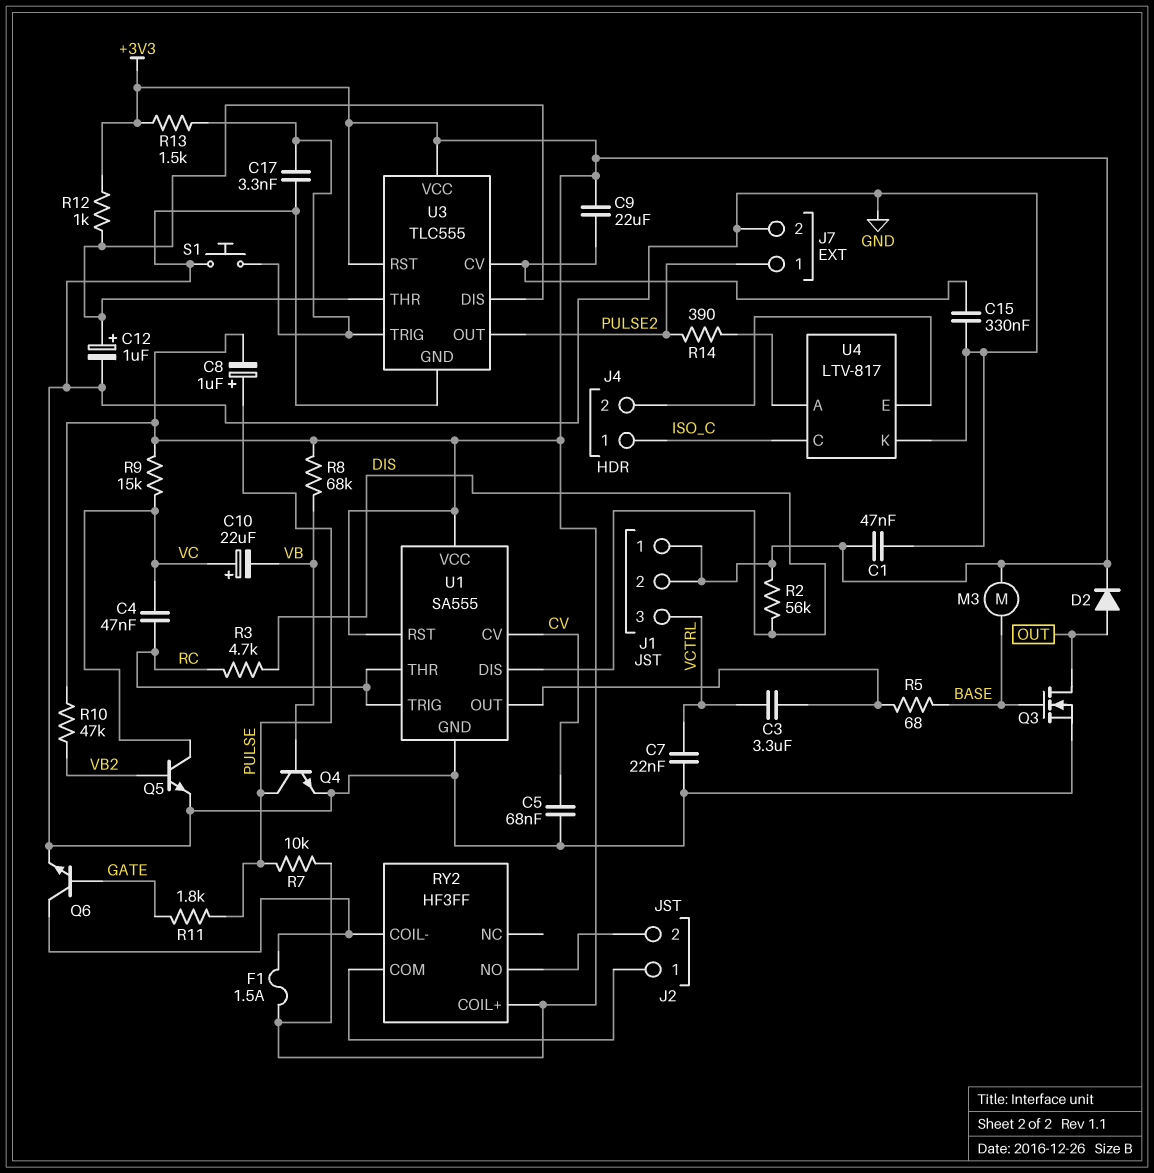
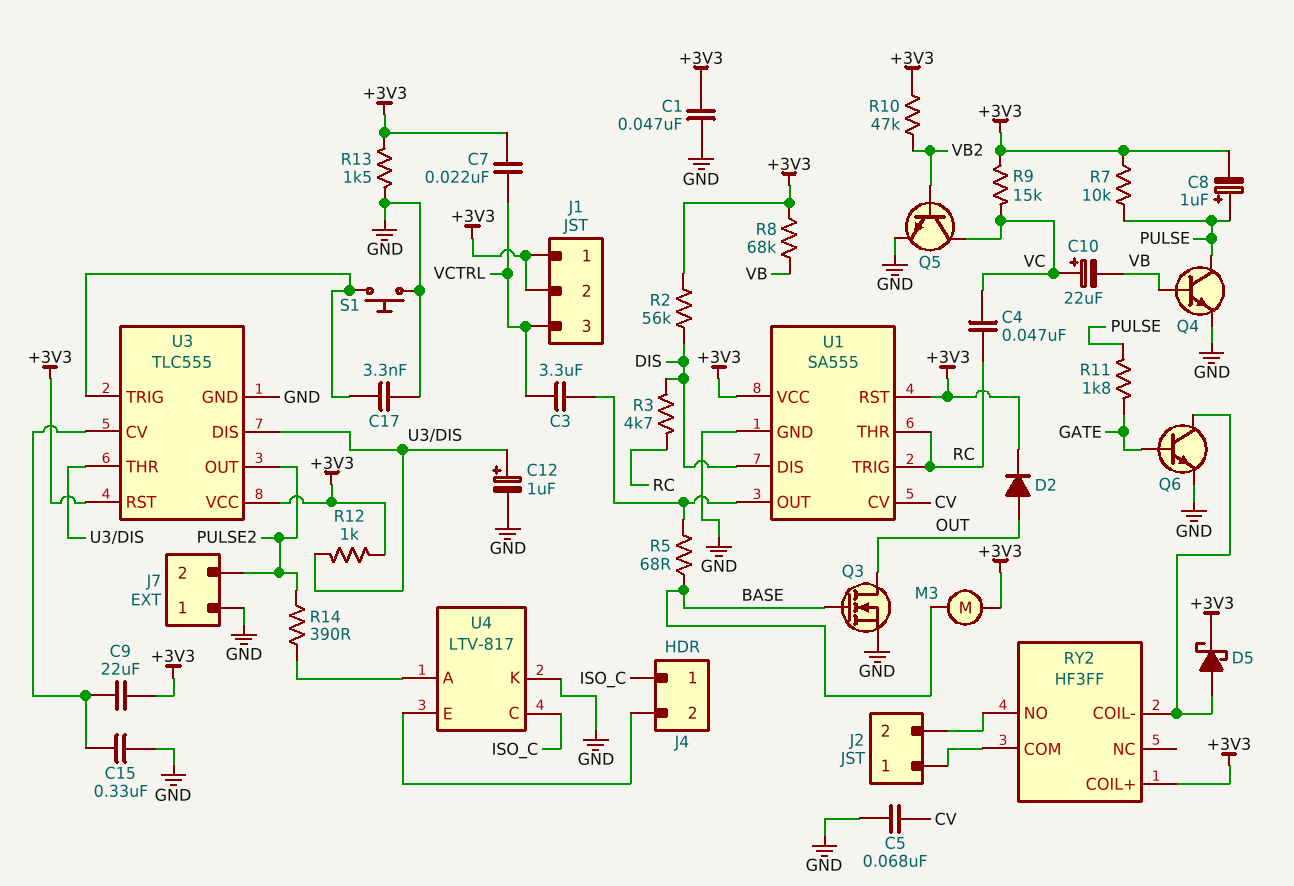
C7: 22nF (GND, VCTRL) -> 22nF (+3V3, VCTRL)
D5: none -> schottky (A RY2/COIL-, K +3V3)
F1: 1.5A (+3V3, RY2/COIL-) -> none
J7 pin 1: PULSE2 -> GND
J7 pin 2: GND -> PULSE2
R13: 1.5k (+3V3, U3/TRIG) -> 1.5k (+3V3, GND)

